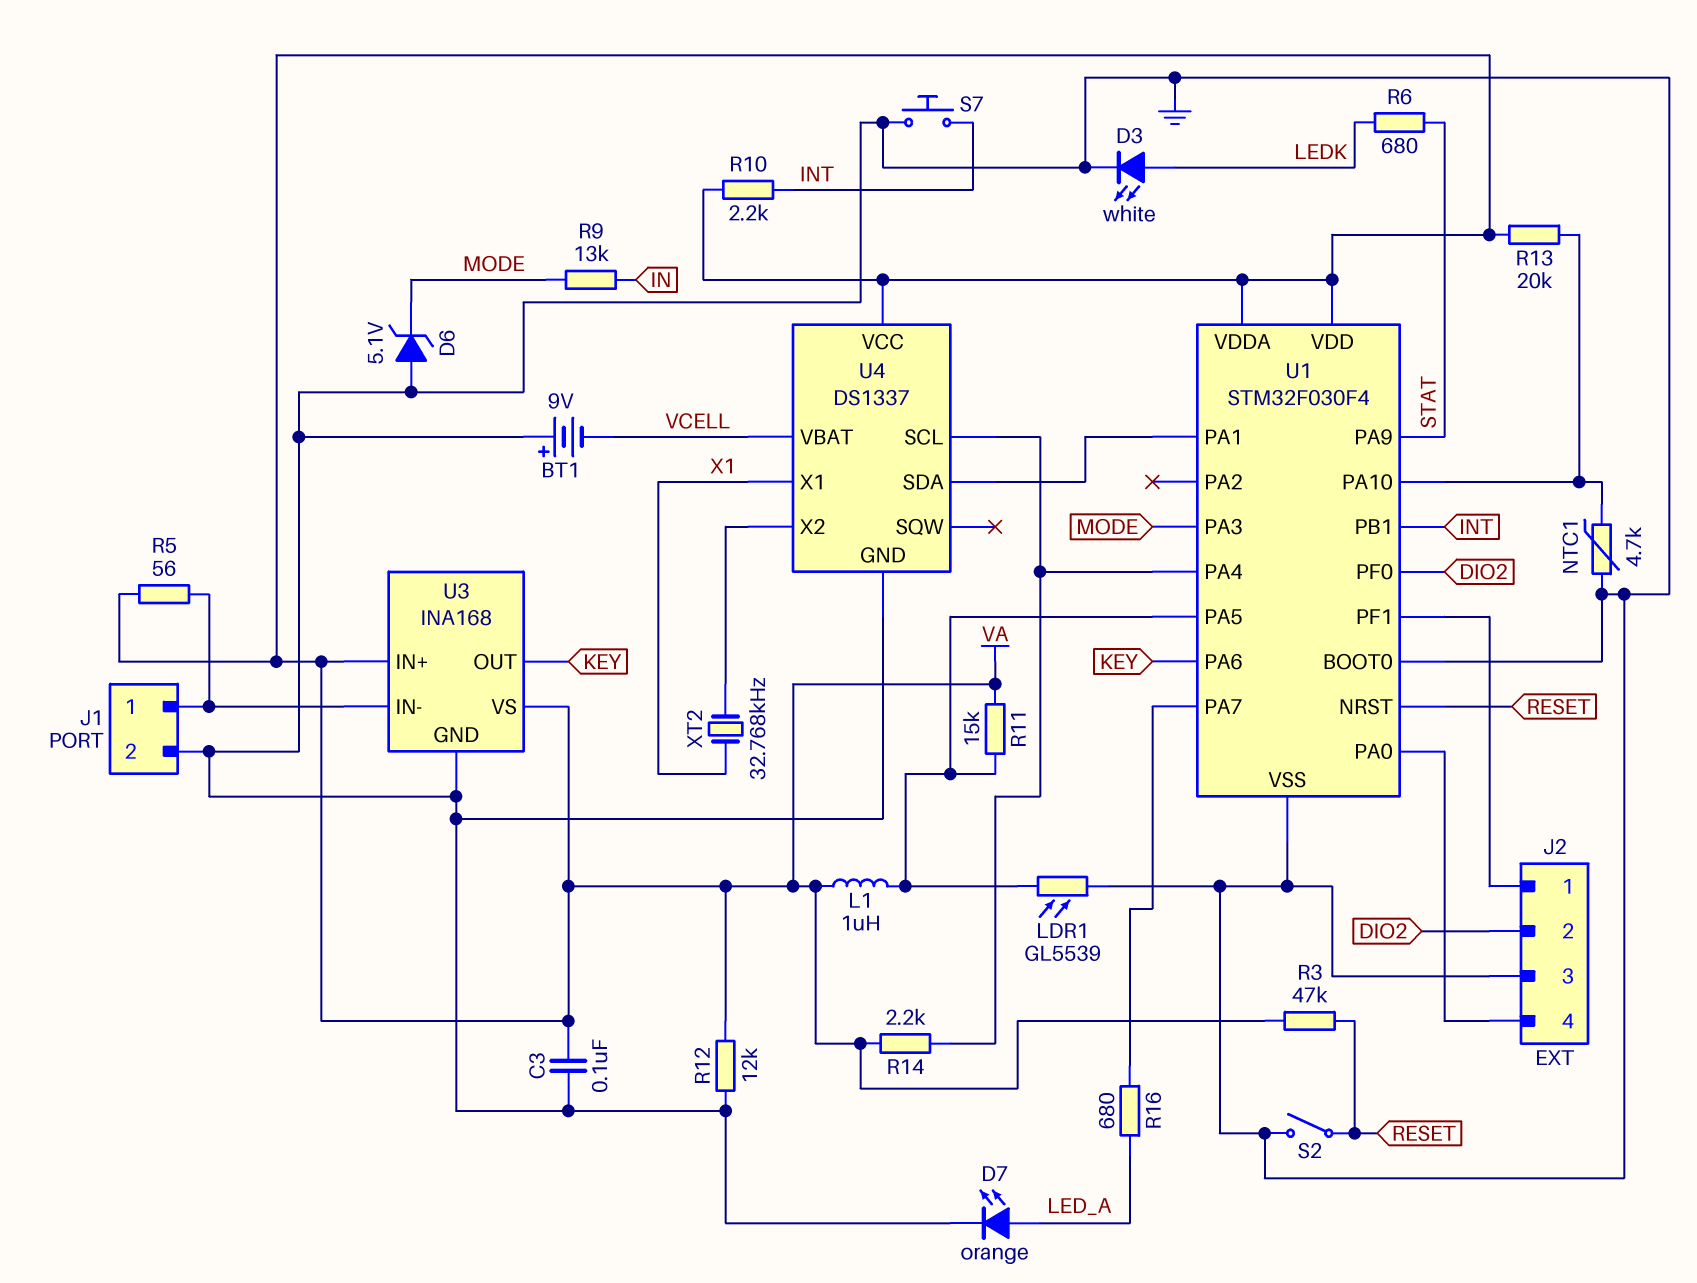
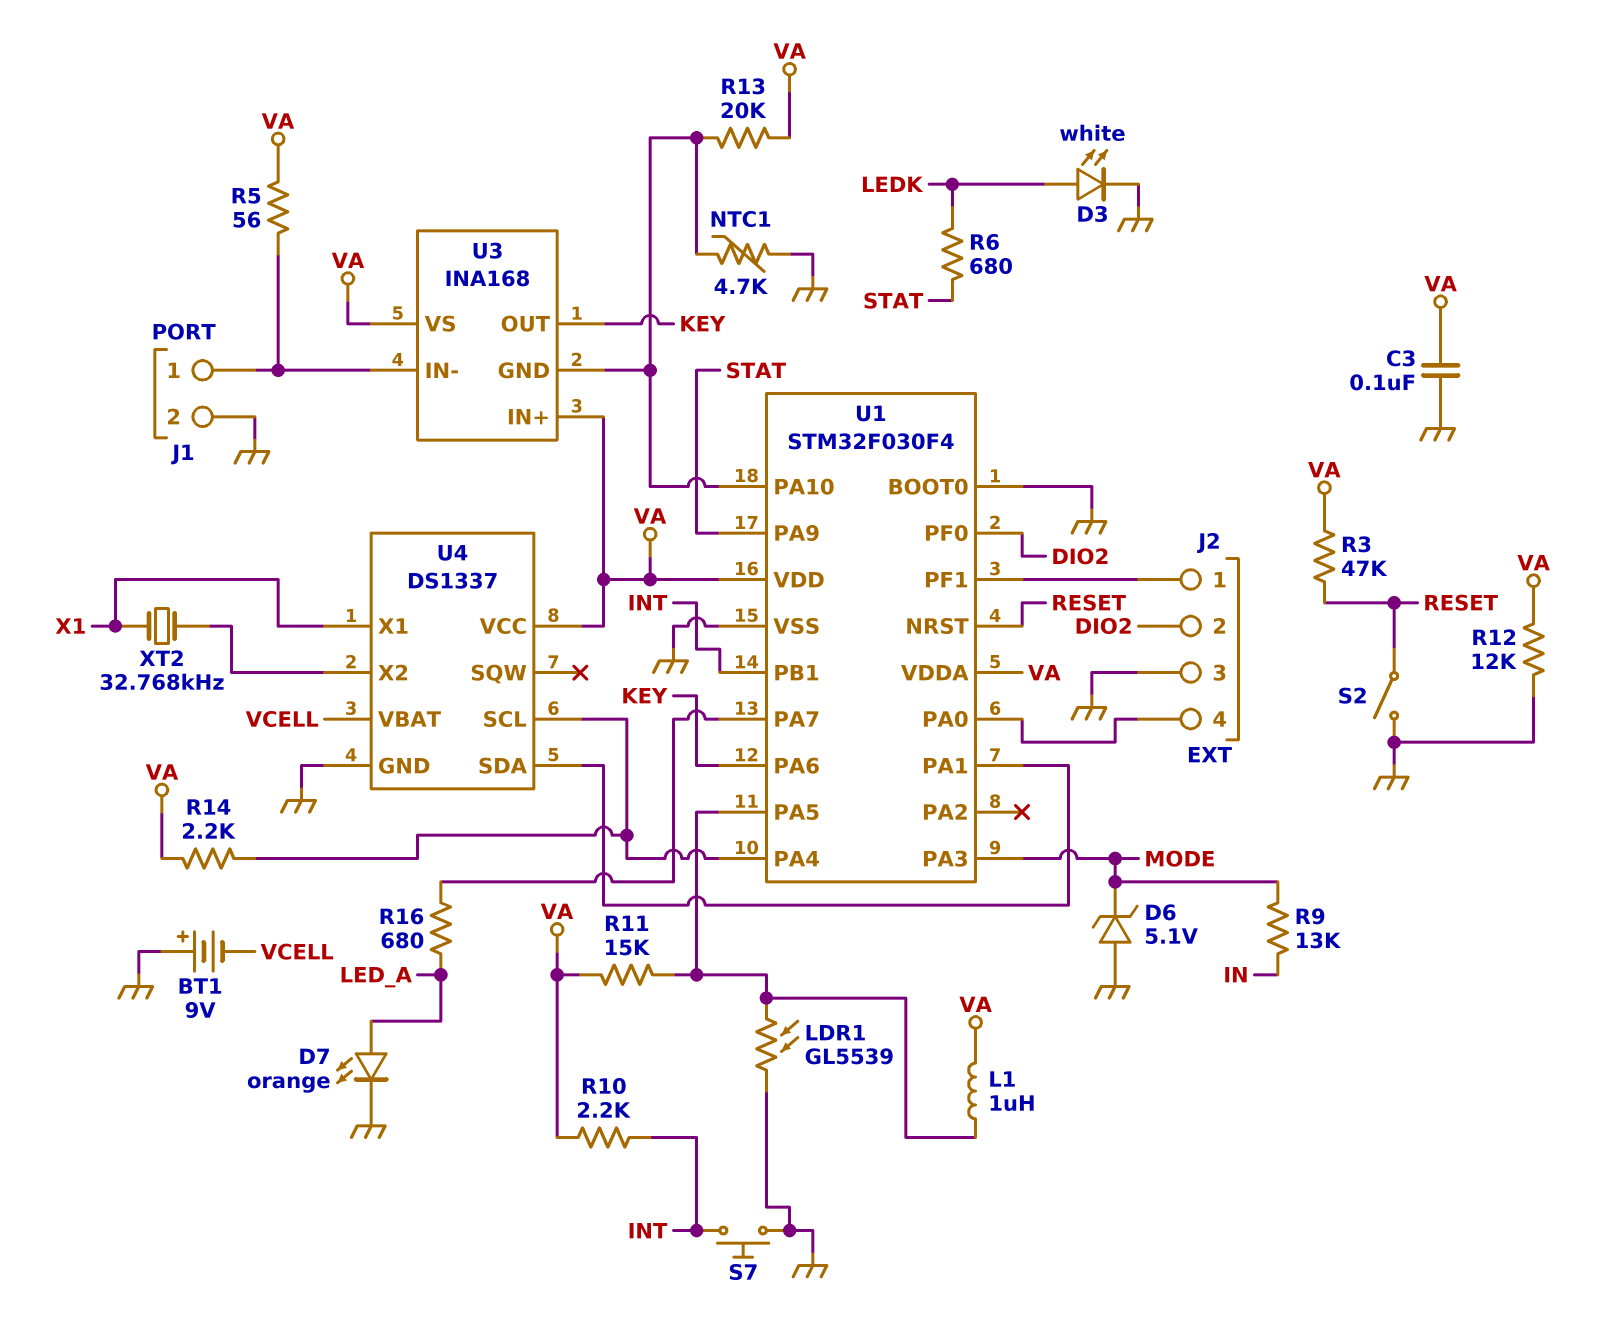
U3 pin GND: GND -> U1/PA10

